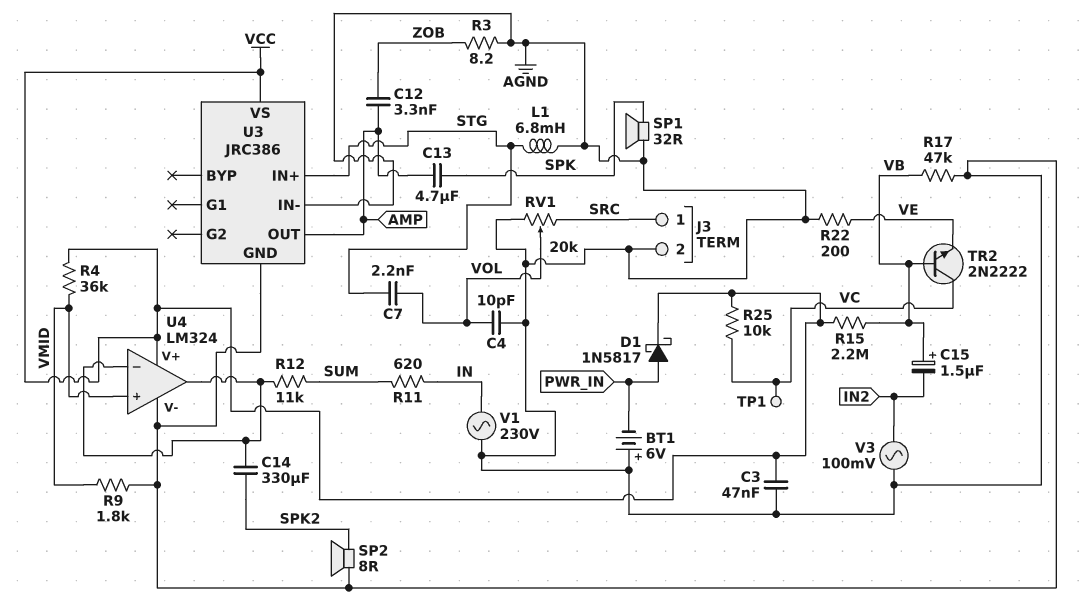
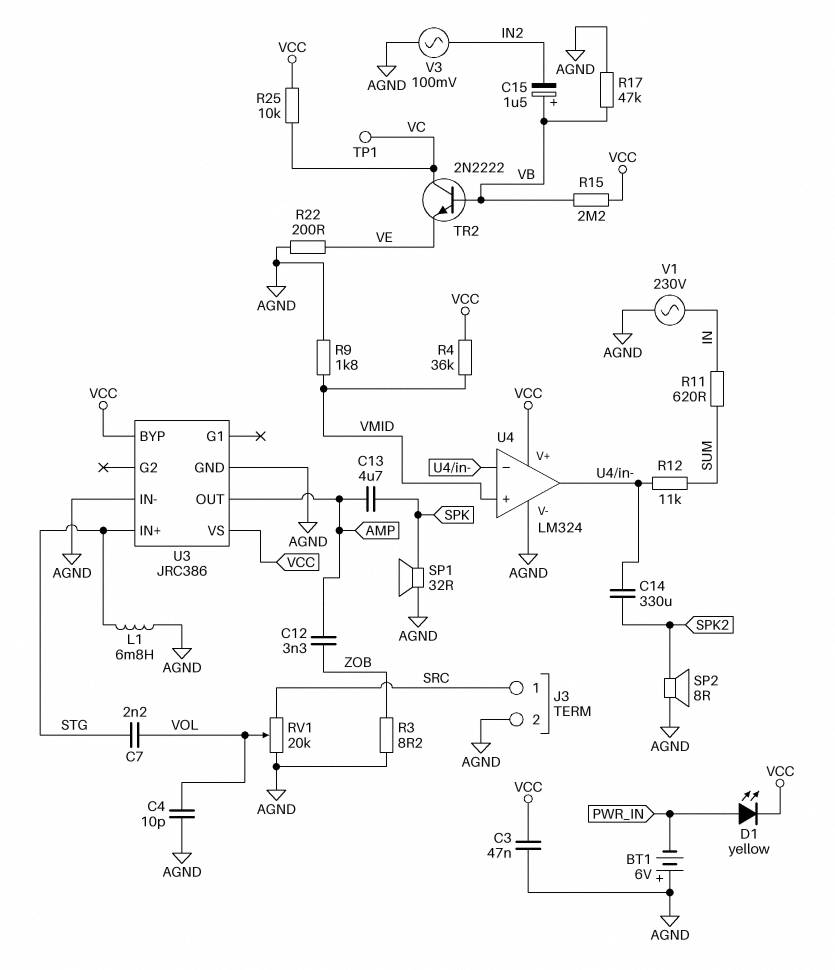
D1: schottky 1N5817 (A PWR_IN, K VCC) -> LED yellow (A PWR_IN, K VCC)
U3 pin BYP: none -> VCC

